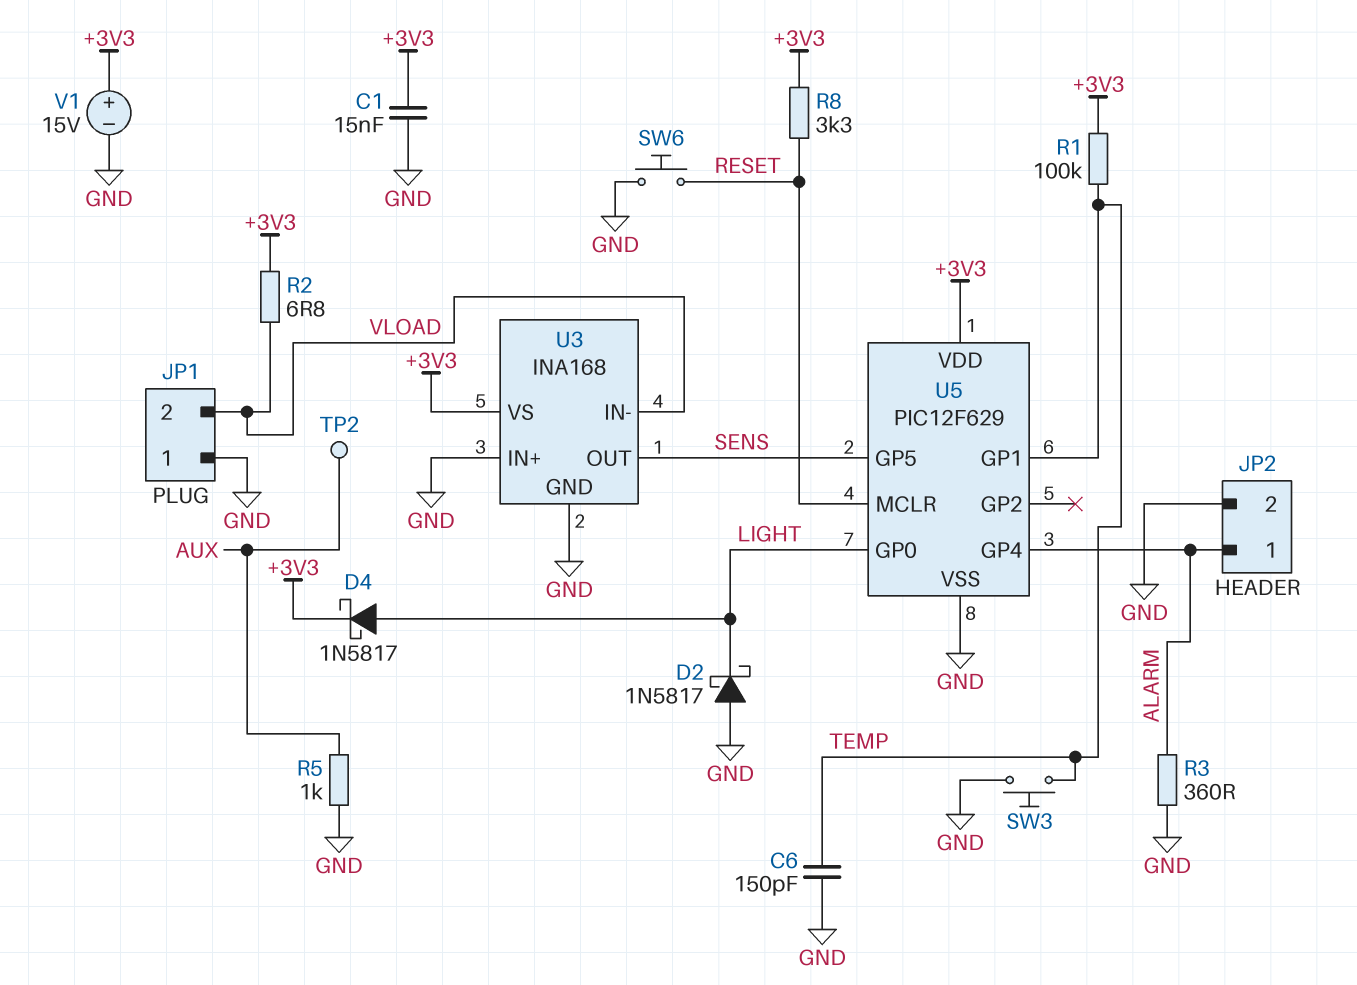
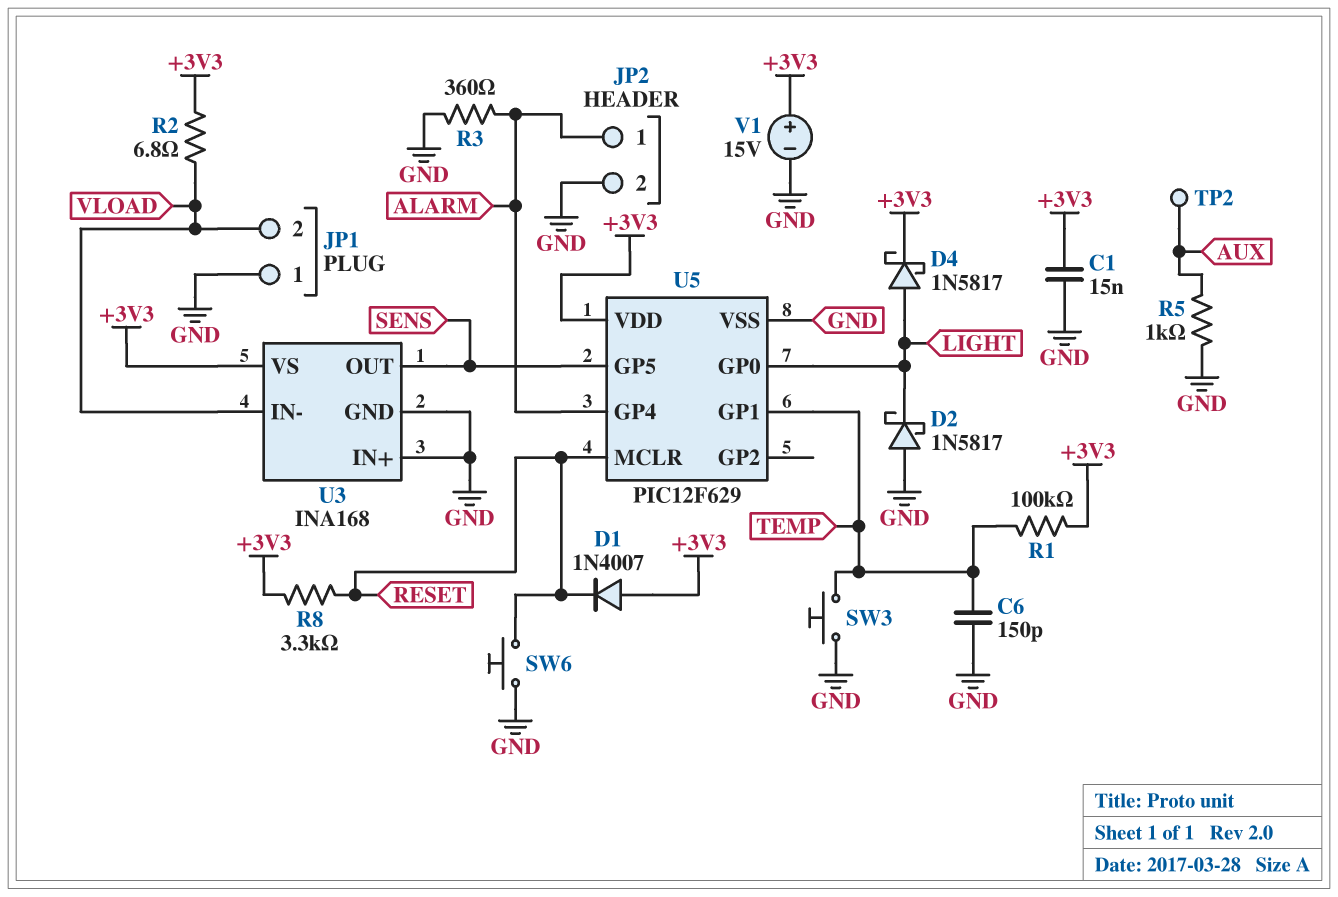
D1: none -> diode 1N4007 (A +3V3, K RESET)

